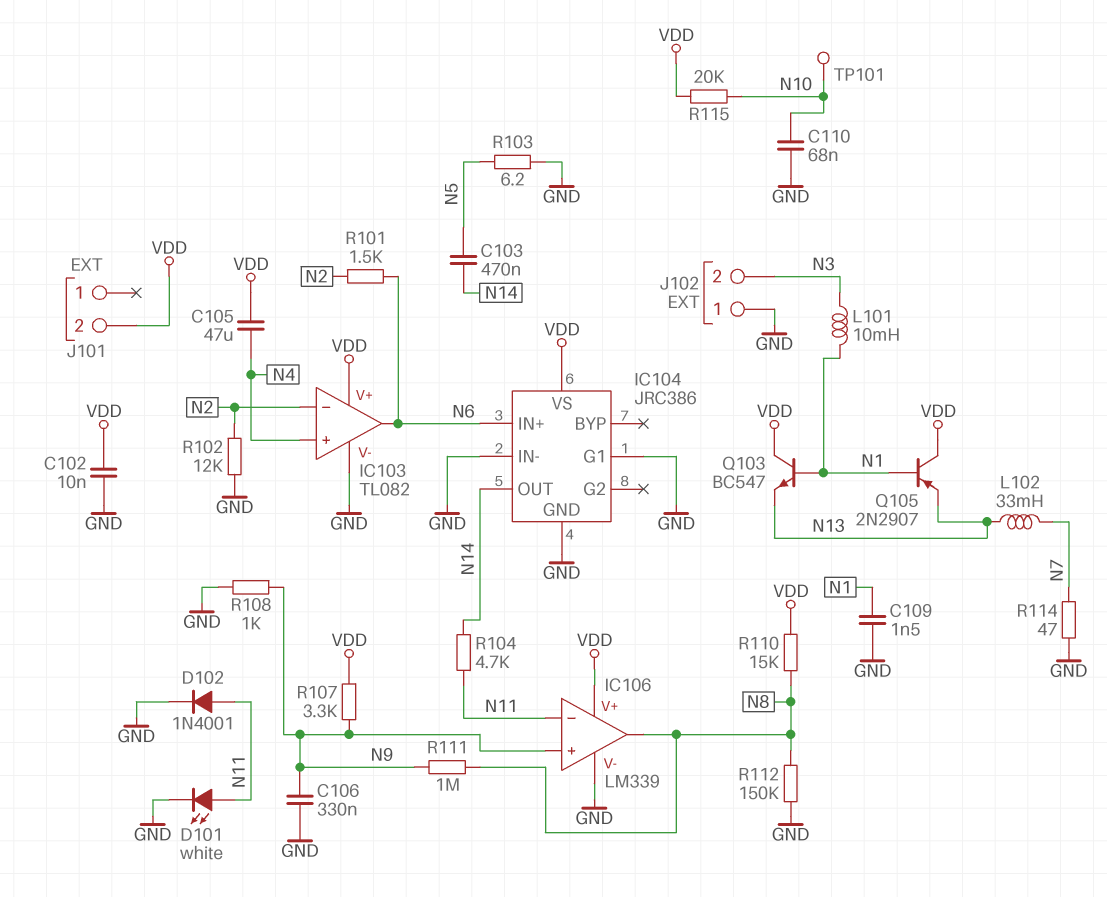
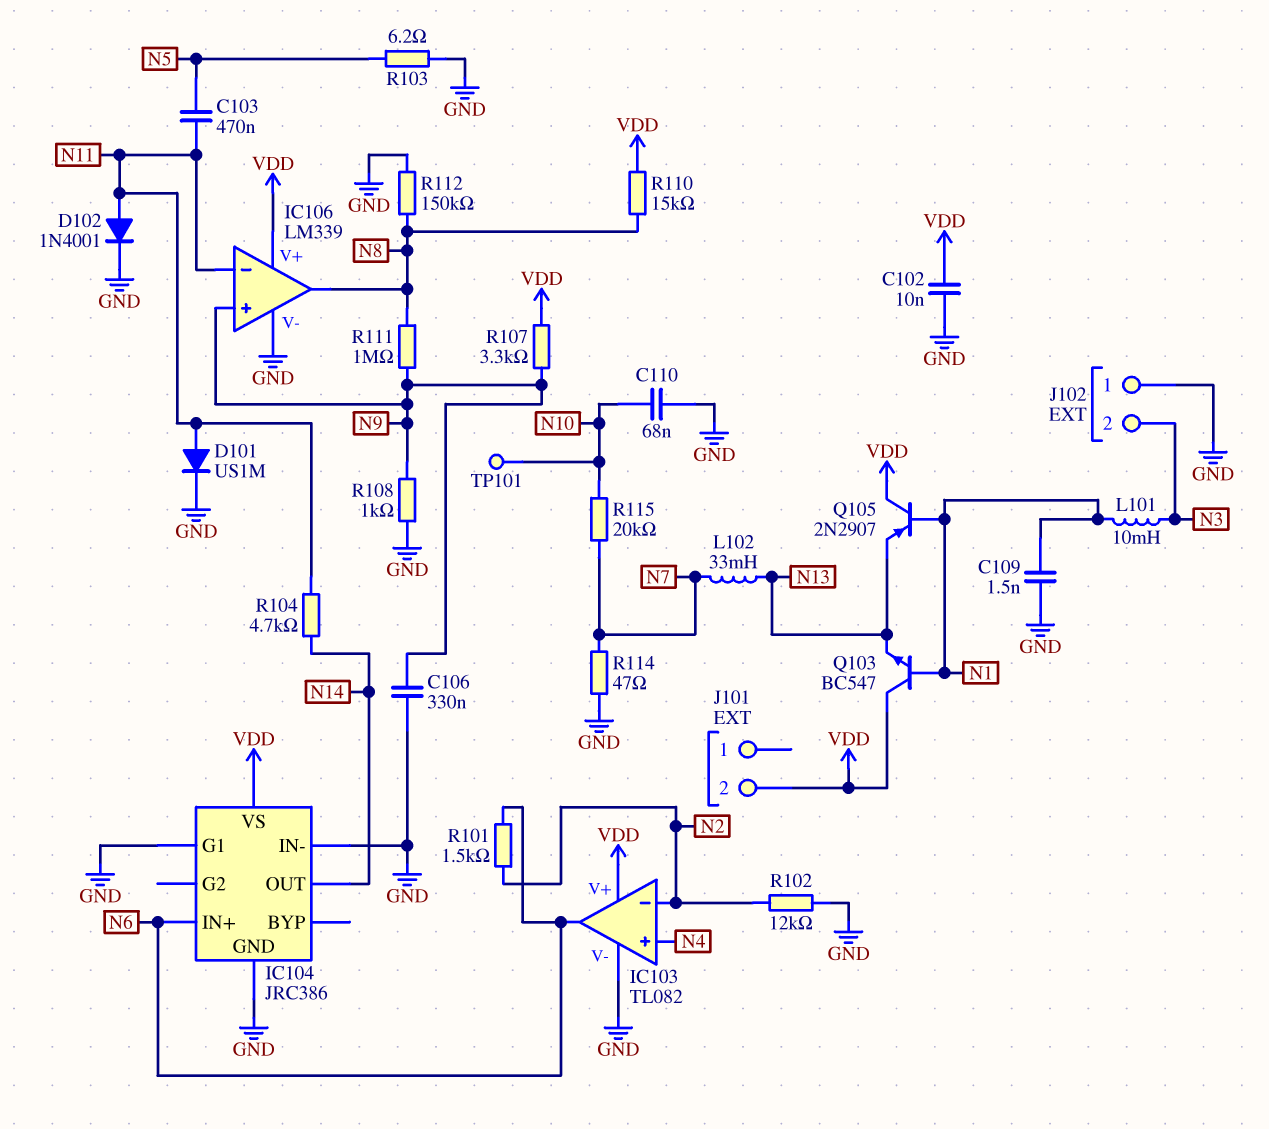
C103: 470nF (N5, N14) -> 470nF (N5, N11)
C105: 47uF (N4, VDD) -> none
D101: LED white (A N11, K GND) -> diode US1M (A N11, K GND)
R115: 20k (N10, VDD) -> 20k (N7, N10)

